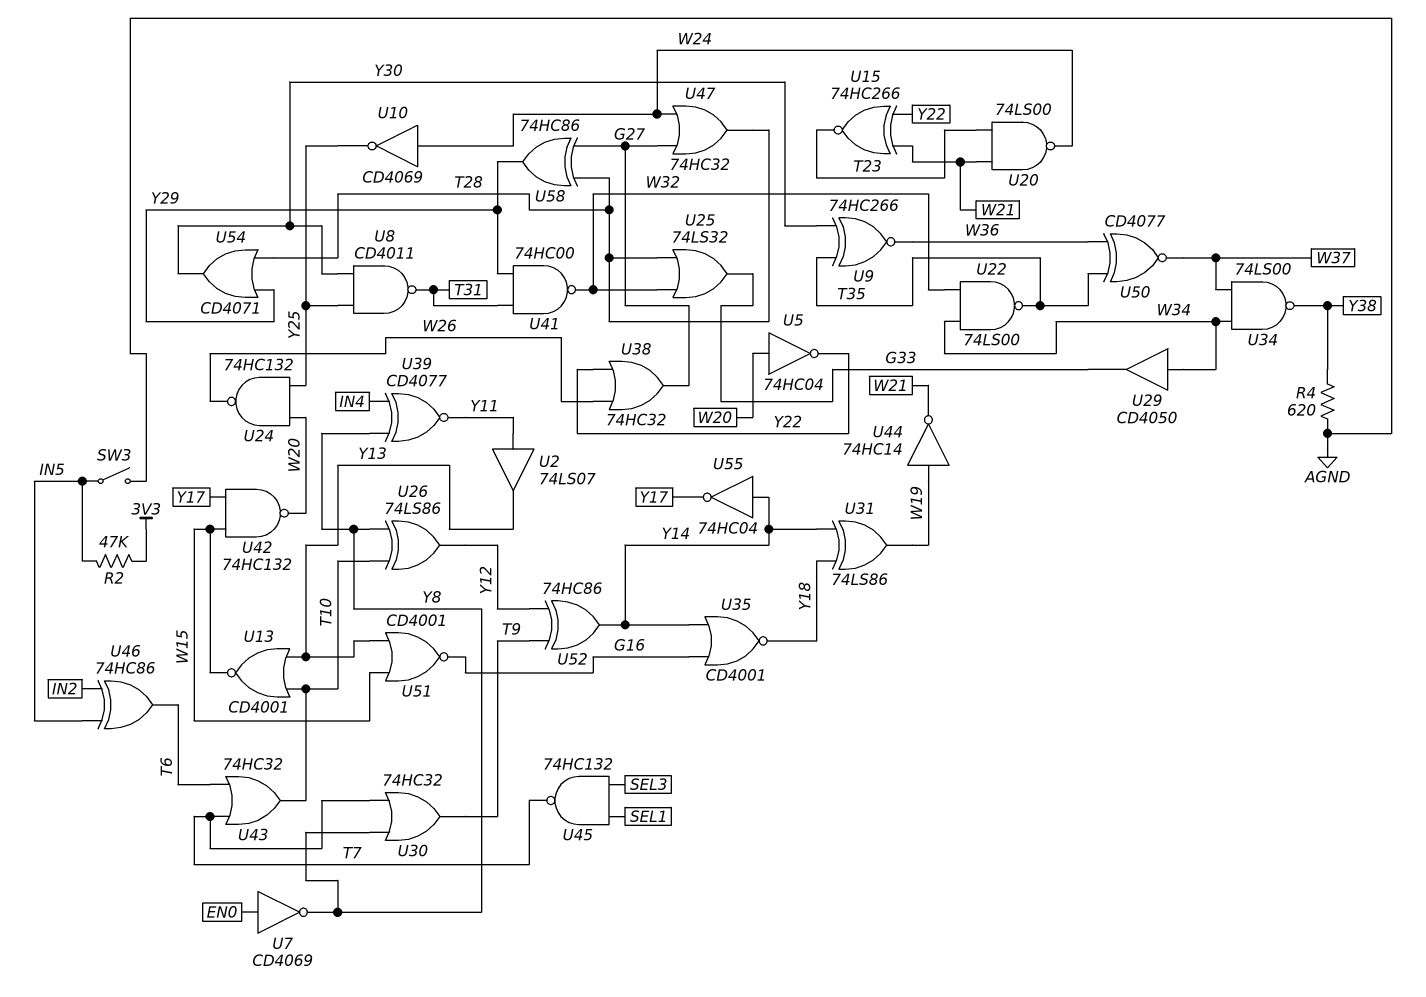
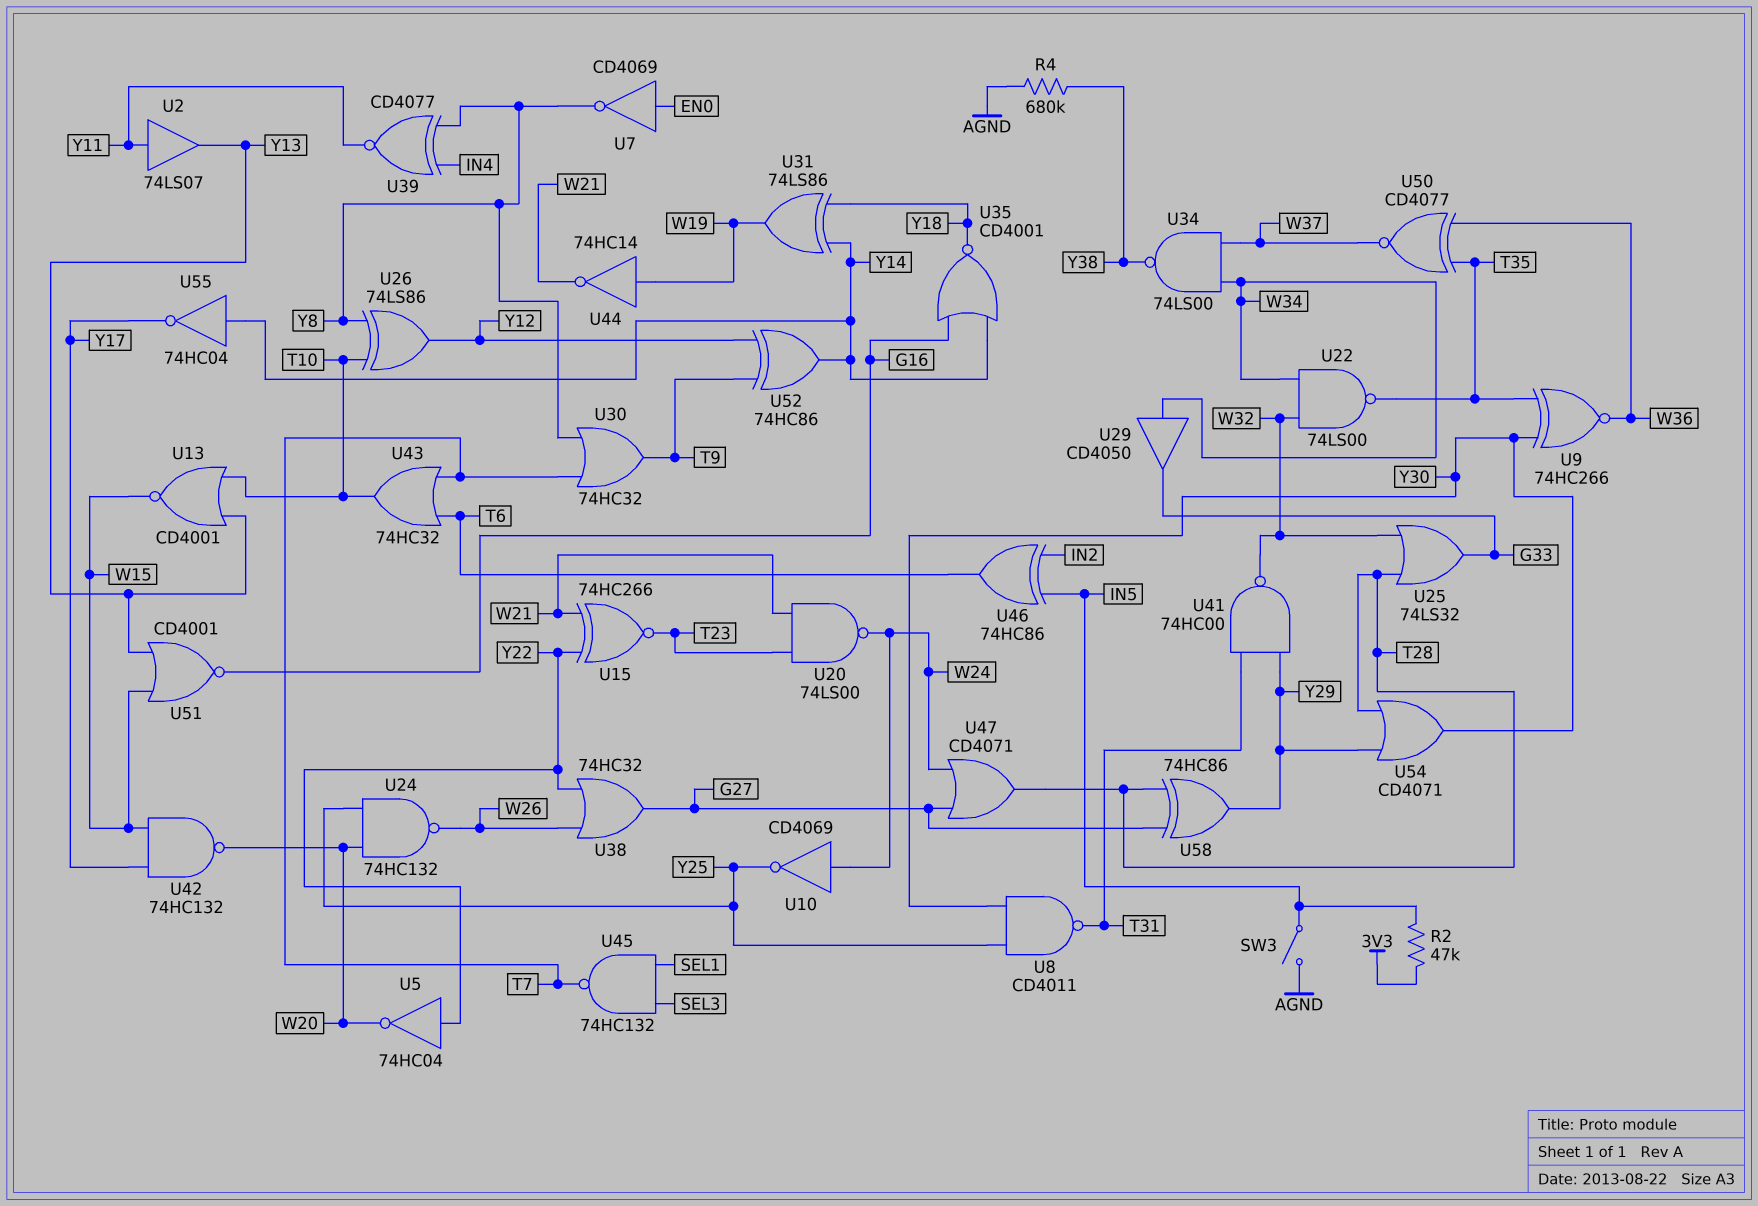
R4: 620 (AGND, Y38) -> 680k (AGND, Y38)
U5: NOT 74HC04 (in W20, out Y22) -> NOT 74HC04 (in Y22, out W20)
U47: OR 74HC32 (in G27, in W24, out T28) -> OR CD4071 (in G27, in W24, out T28)

